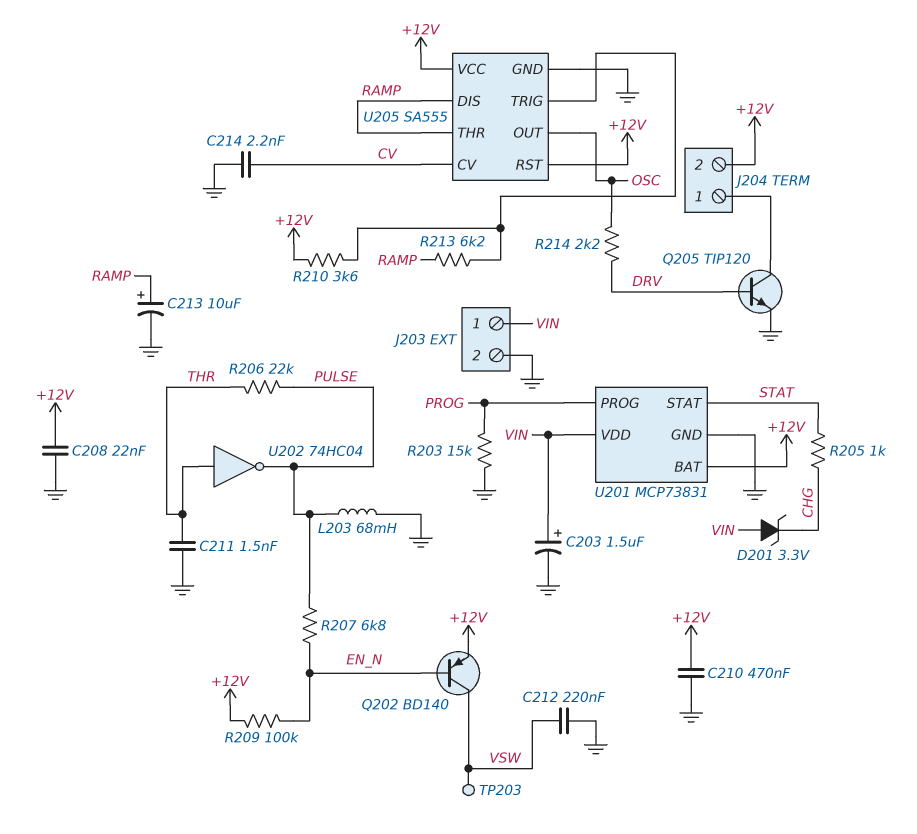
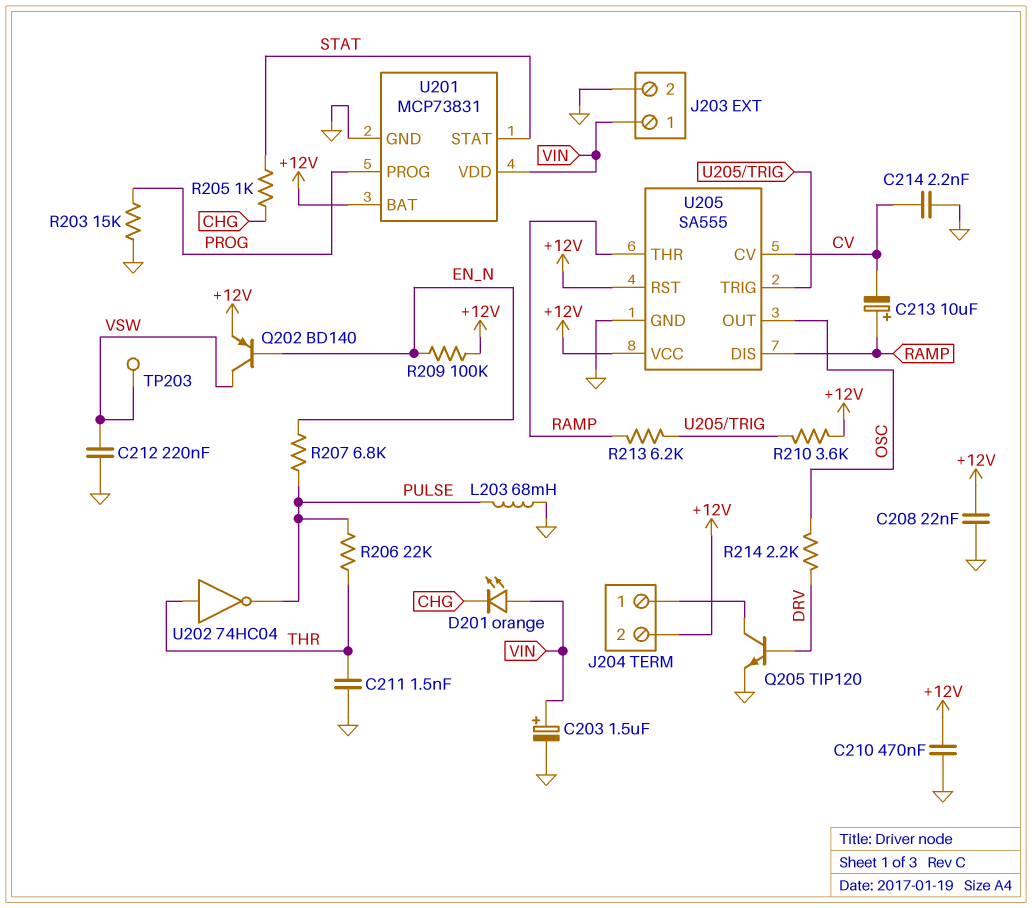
C213: 10uF (plus RAMP, minus GND) -> 10uF (plus RAMP, minus CV)
D201: zener 3.3V (A VIN, K CHG) -> LED orange (A VIN, K CHG)

